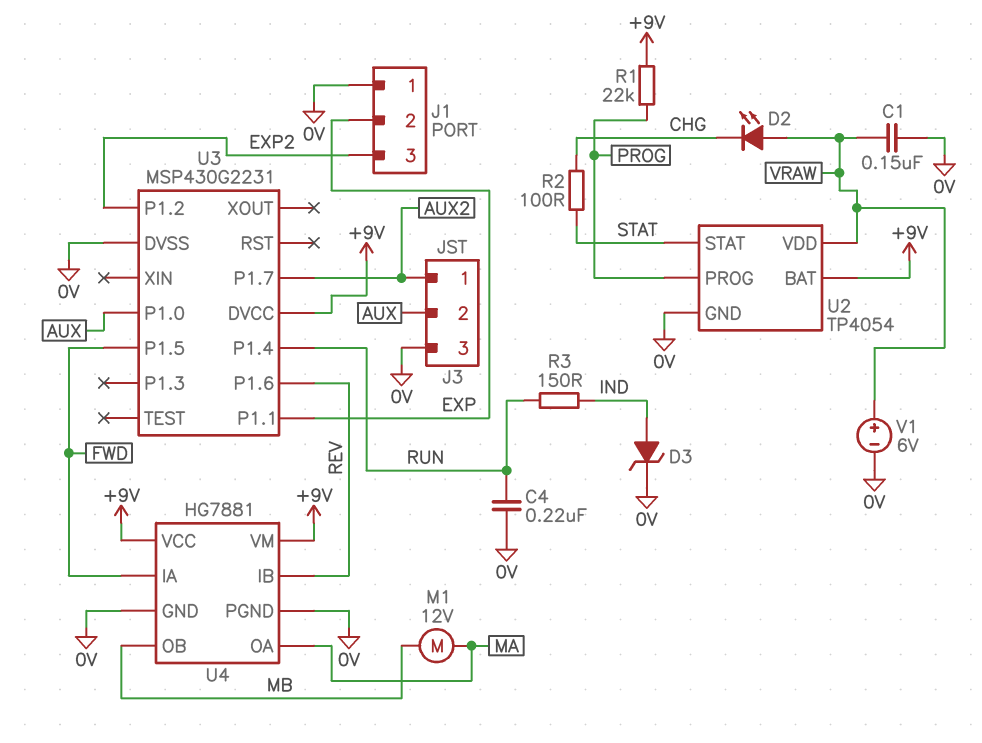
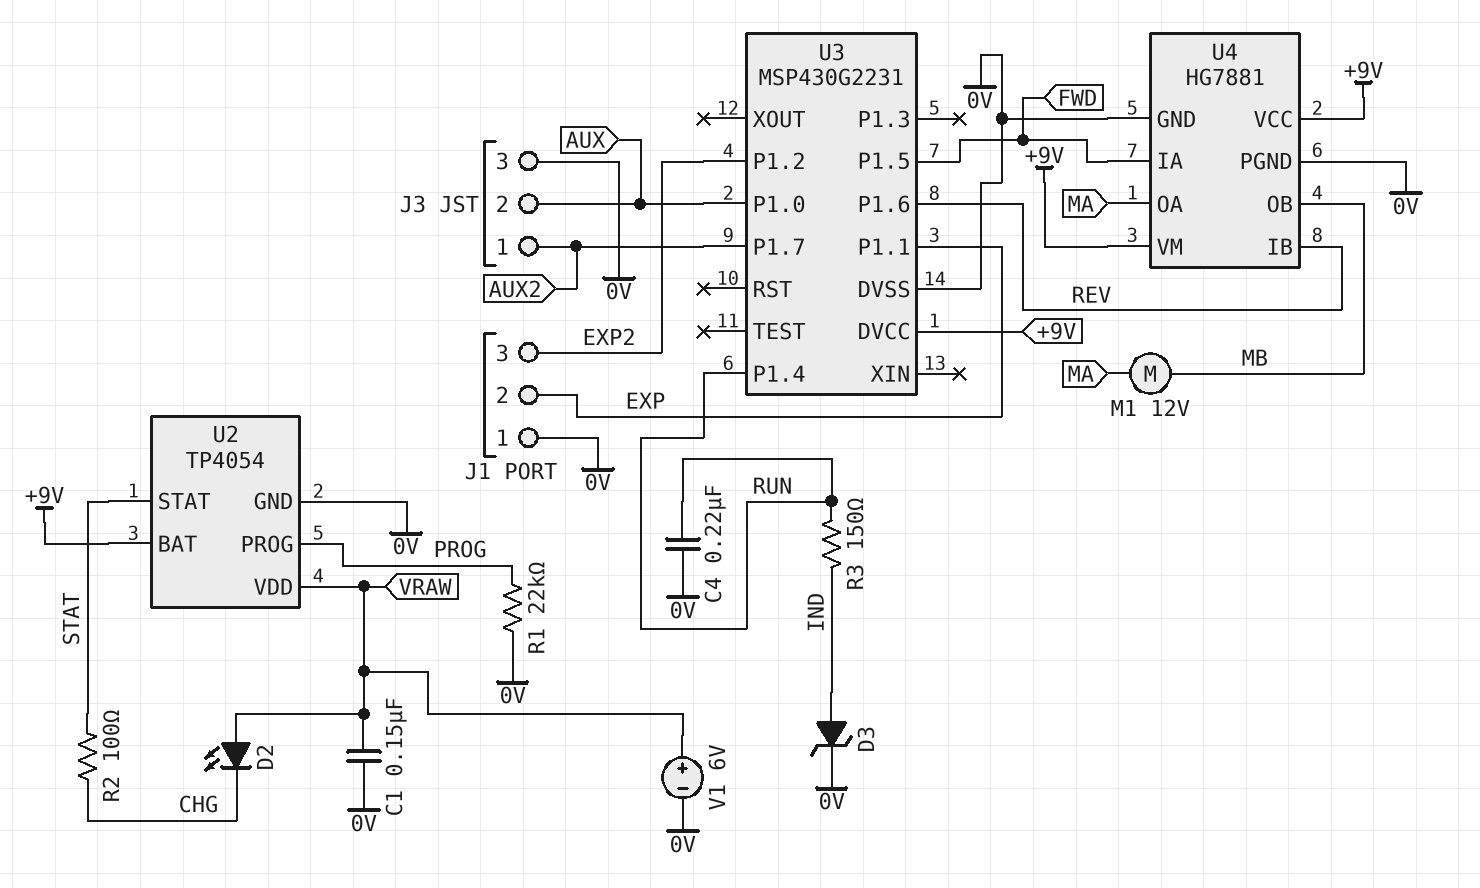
R1: 22k (+9V, PROG) -> 22k (0V, PROG)

